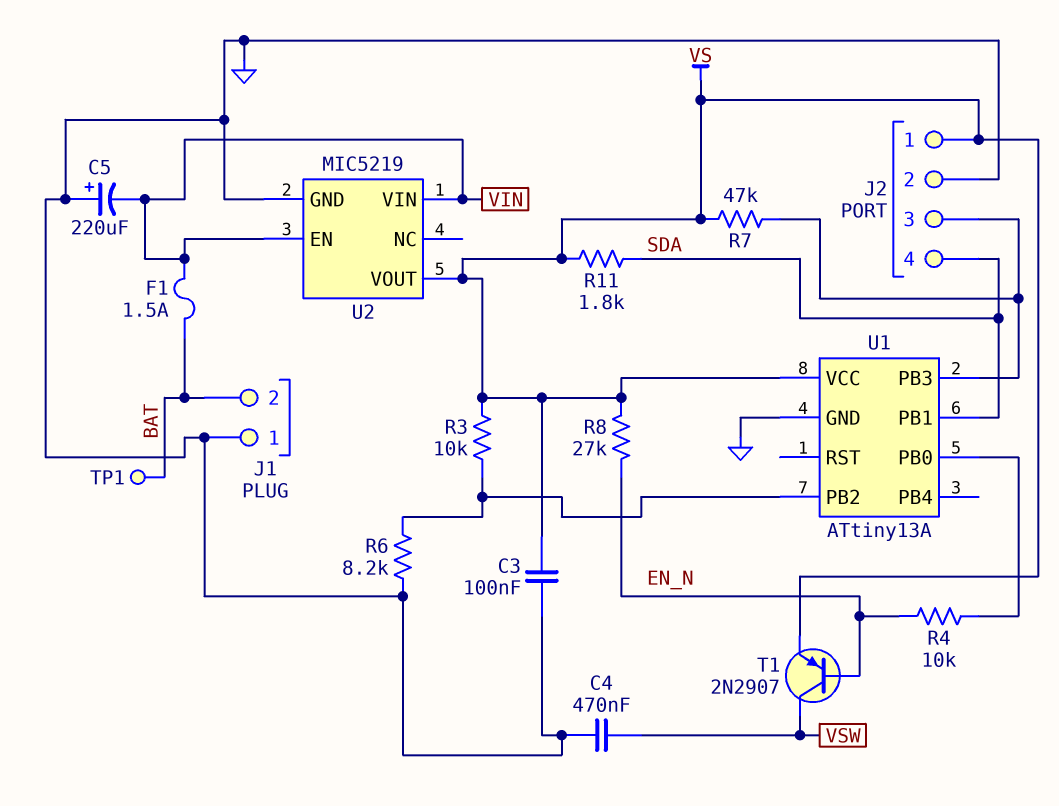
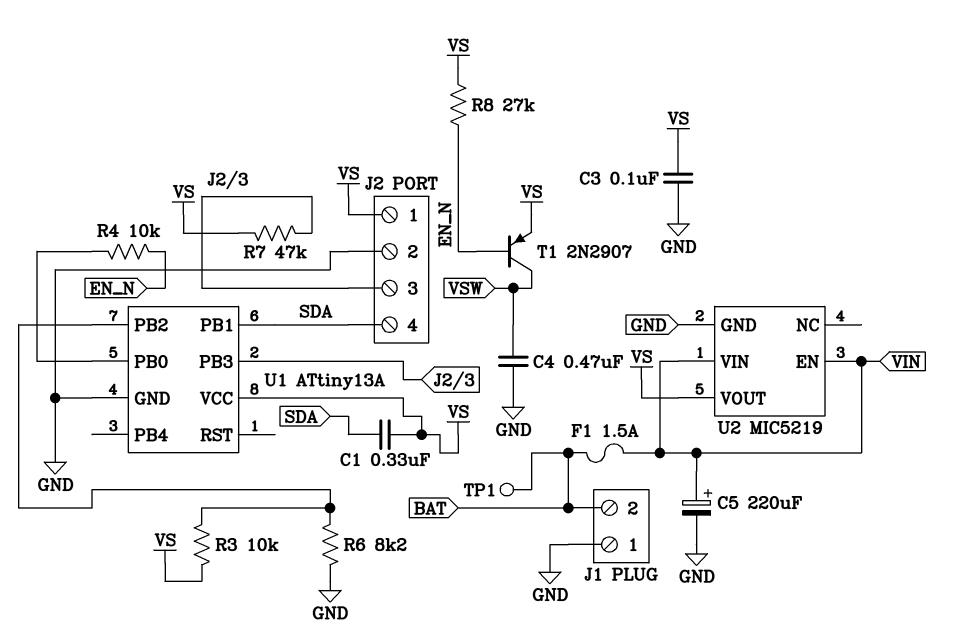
C1: none -> 330nF (SDA, VS)
C5: 220uF (plus GND, minus VIN) -> 220uF (plus VIN, minus GND)
R11: 1.8k (SDA, VS) -> none

